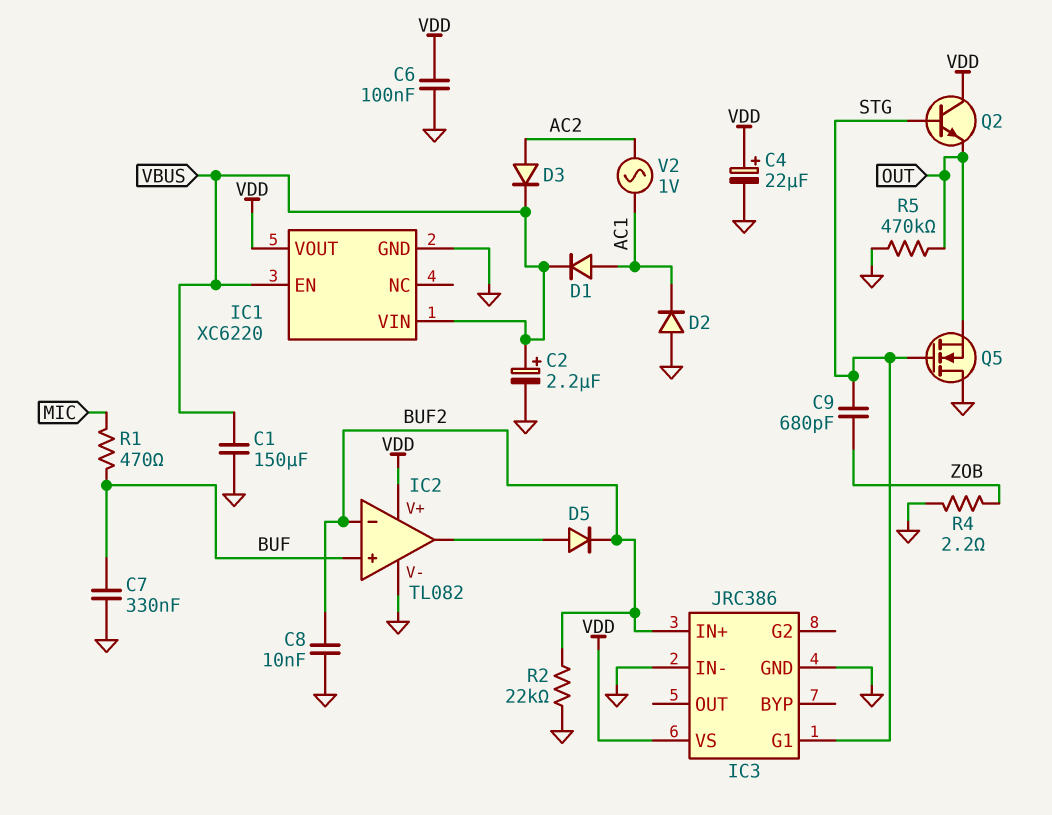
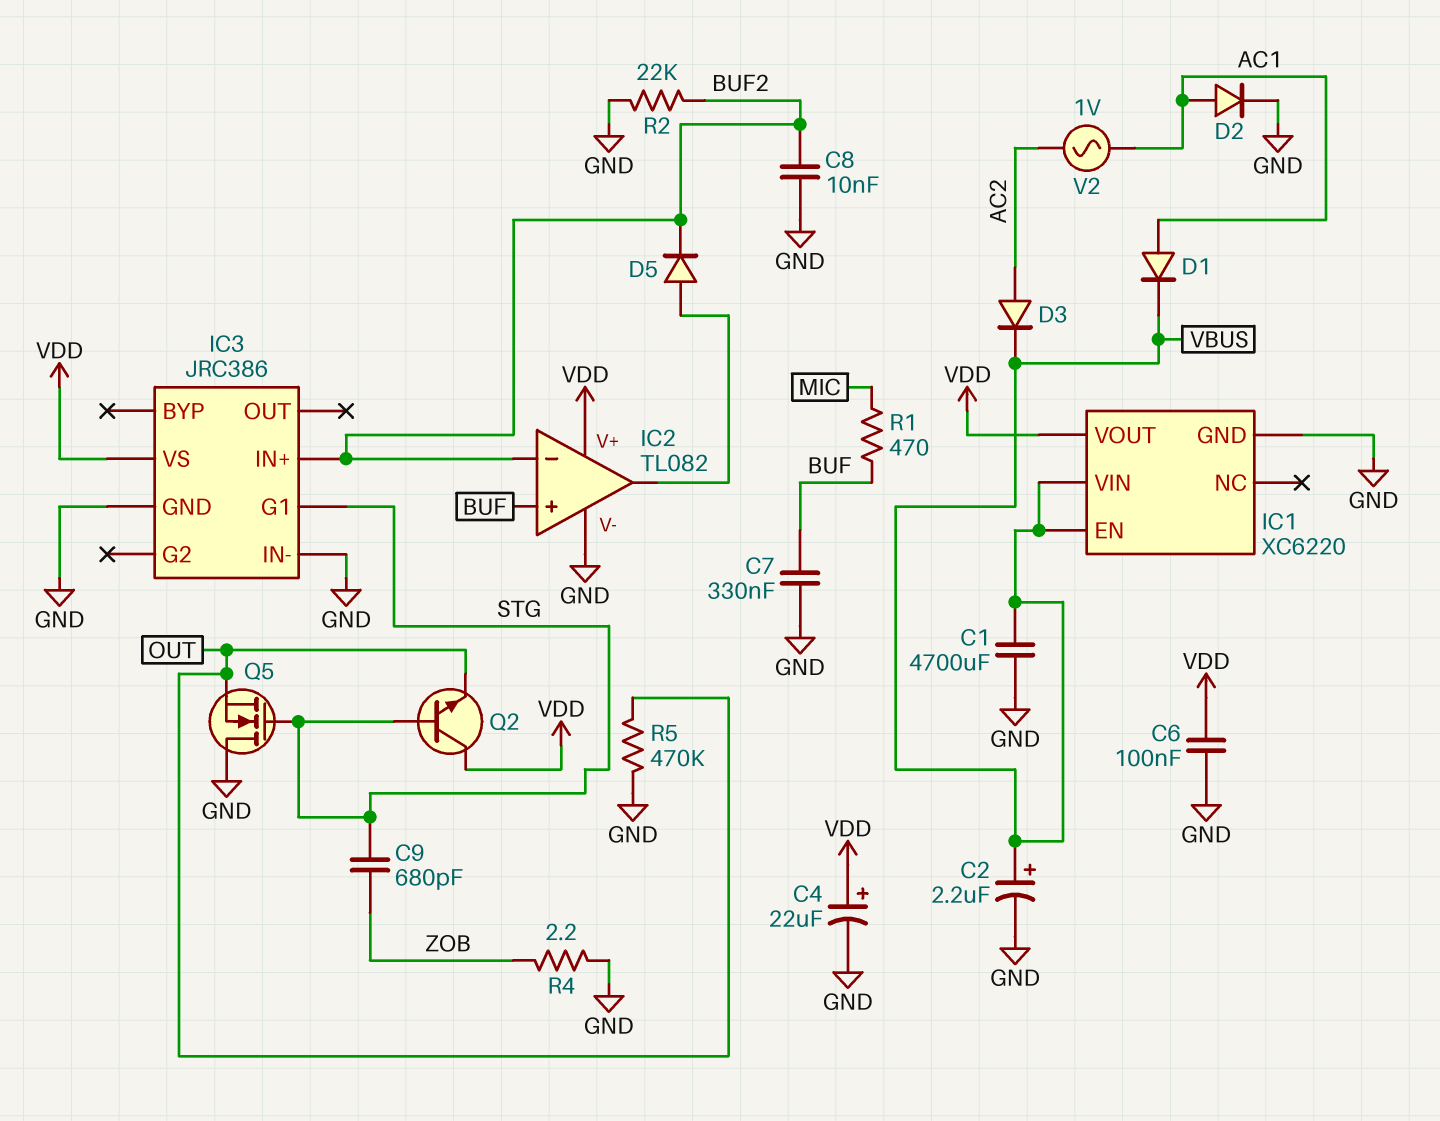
C1: 150uF (GND, VBUS) -> 4700uF (GND, VBUS)
D2: diode (A GND, K AC1) -> diode (A AC1, K GND)

